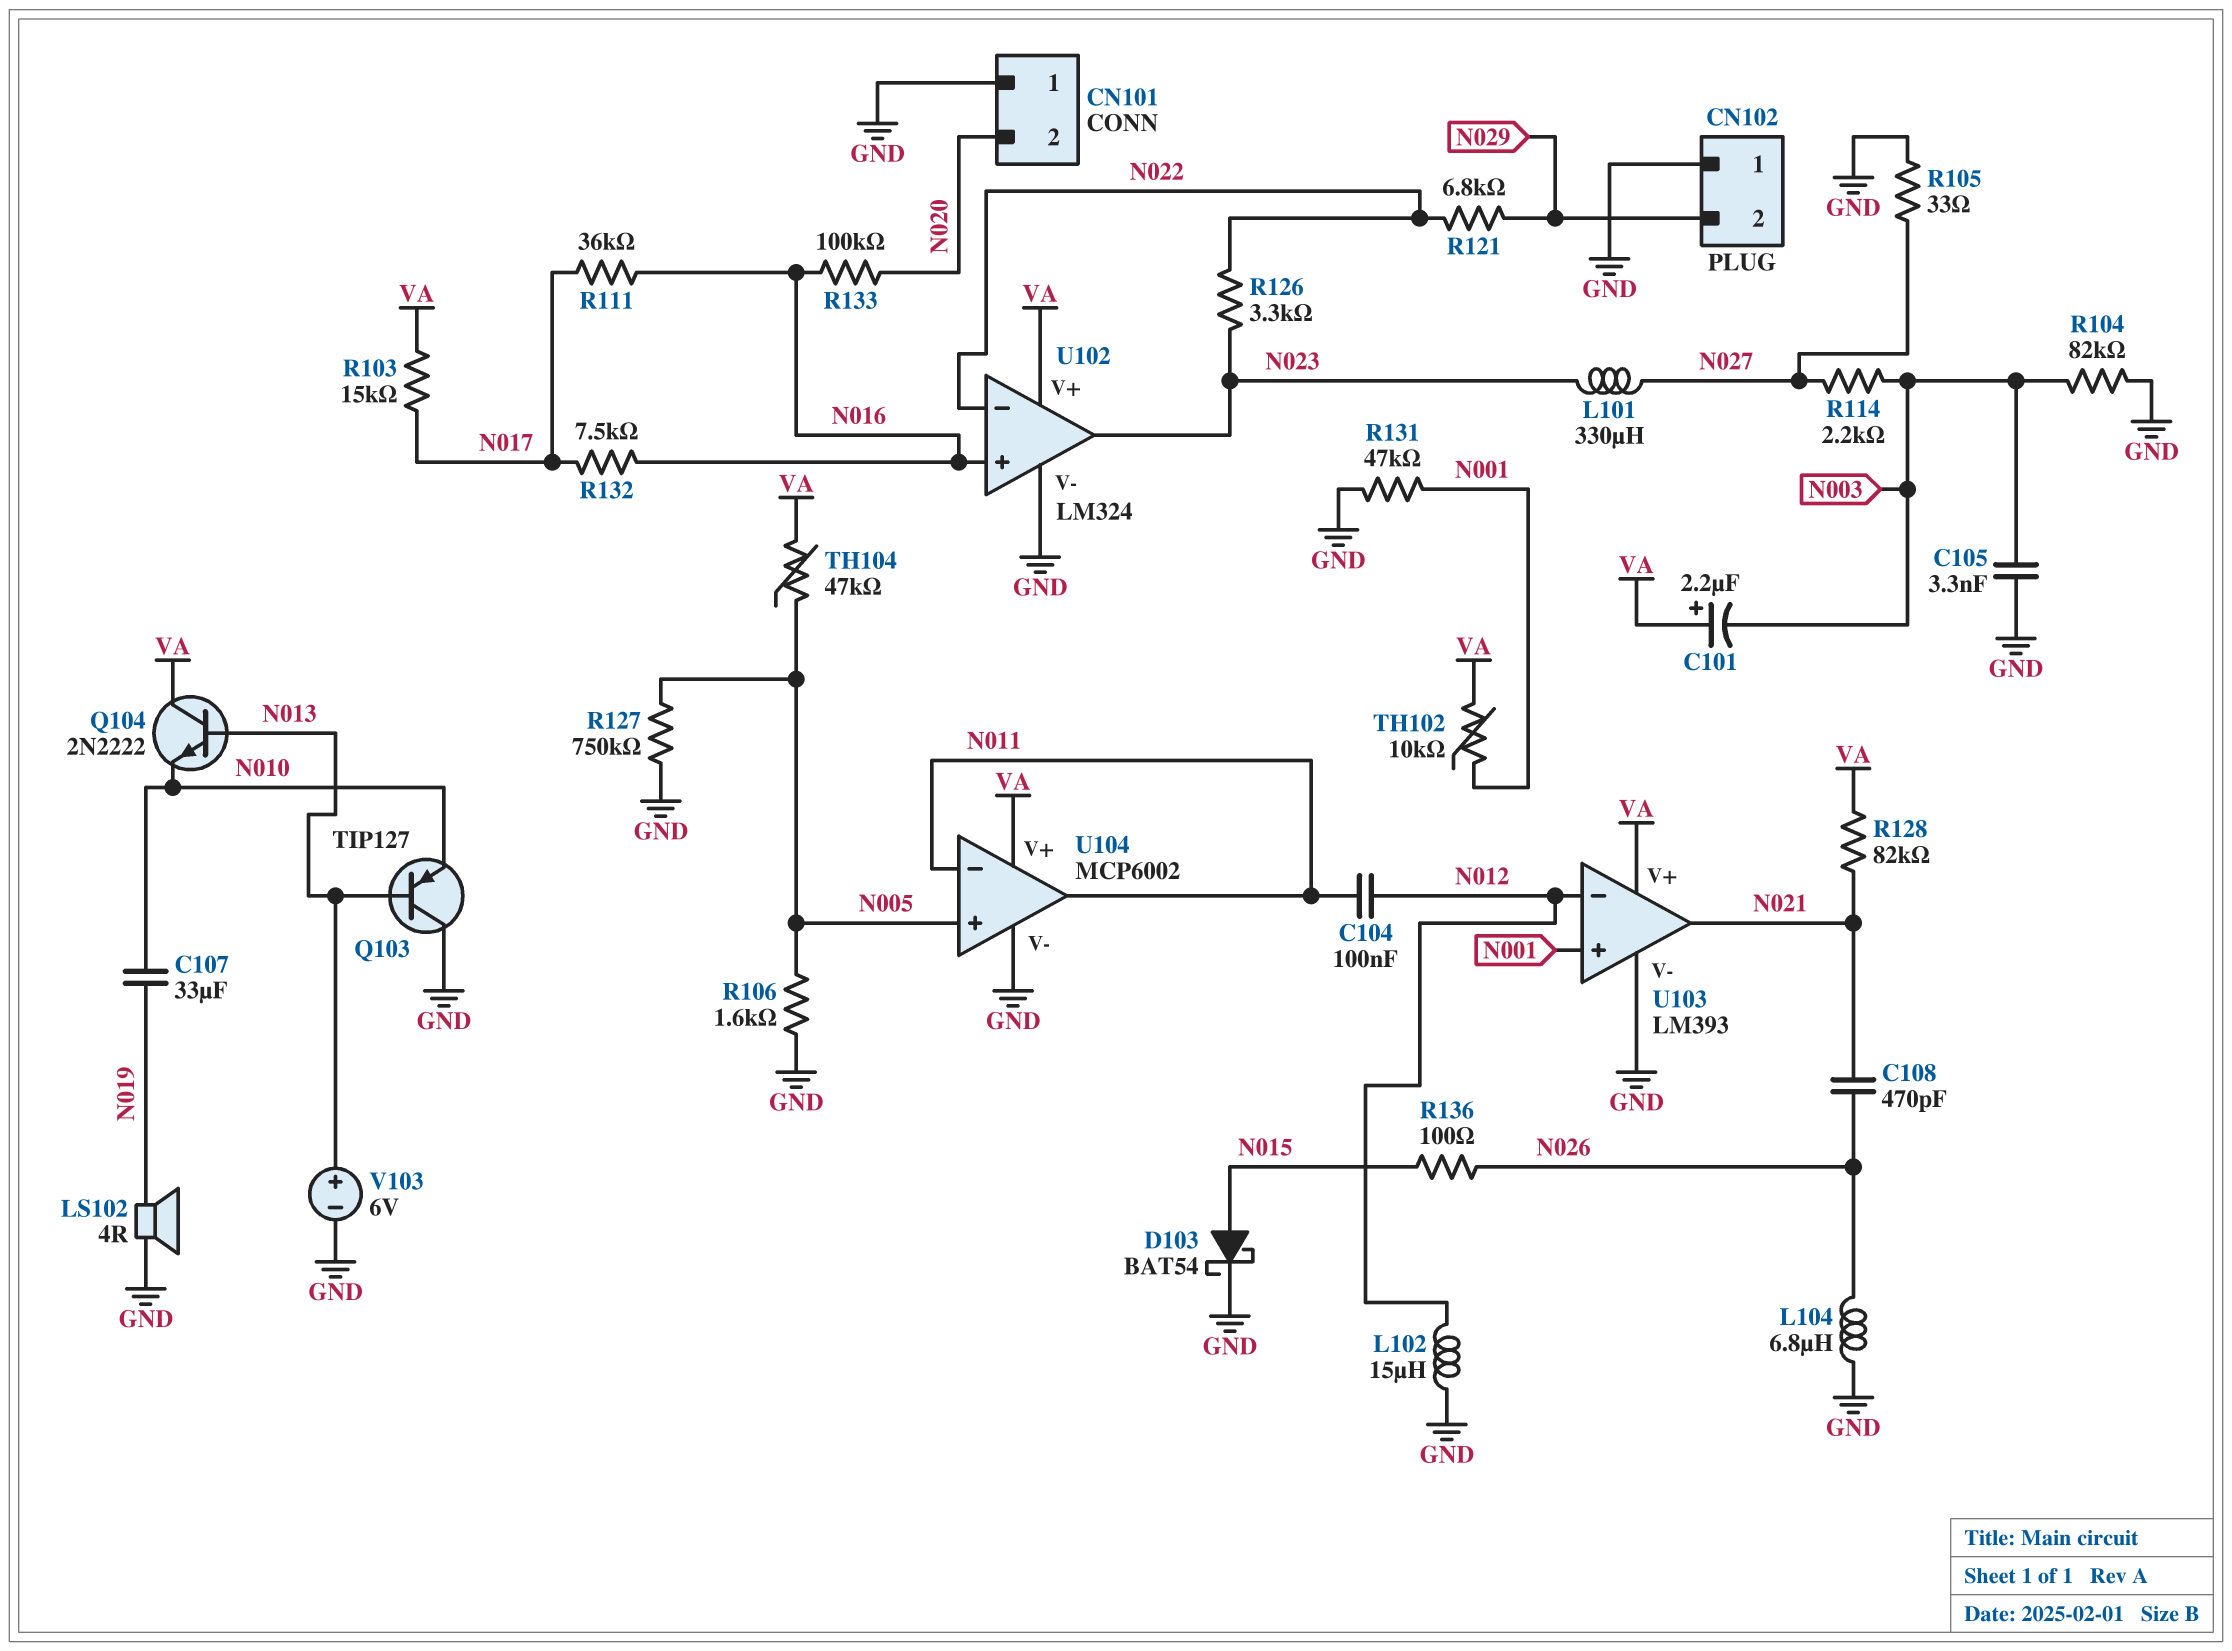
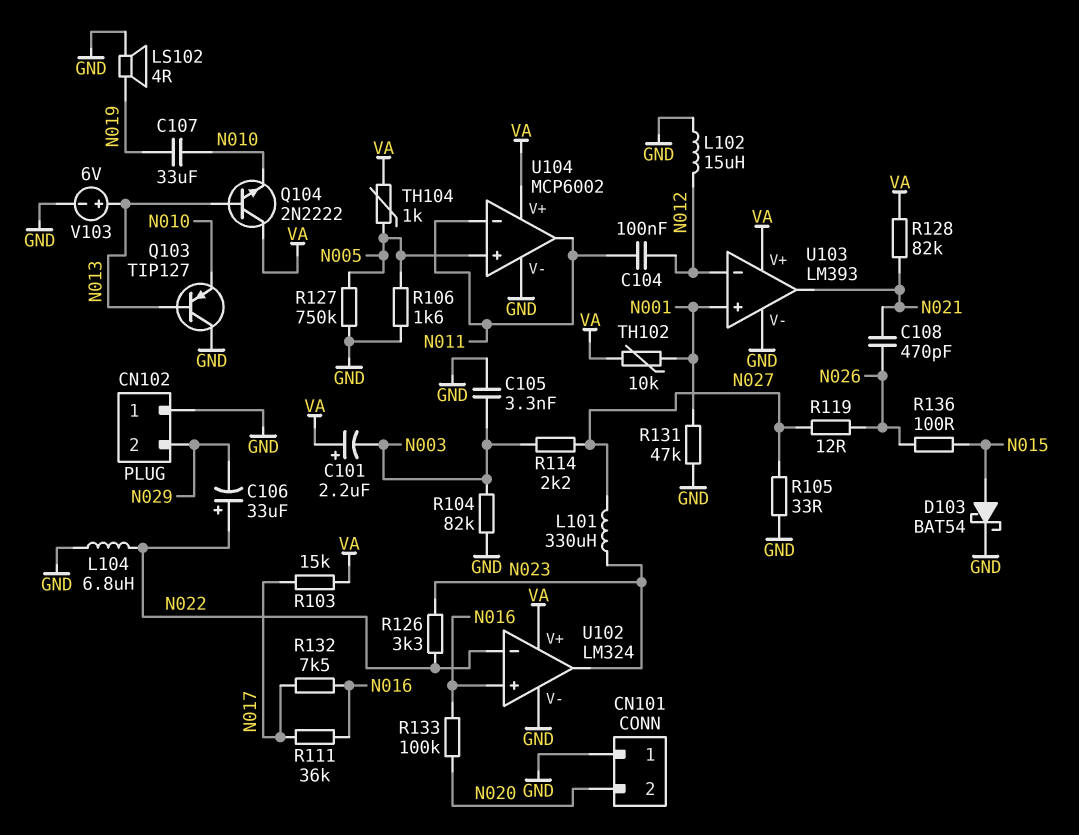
C106: none -> 33uF (plus N022, minus N029)
L104: 6.8uH (GND, N026) -> 6.8uH (GND, N022)
R119: none -> 12 (N026, N027)
R121: 6.8k (N022, N029) -> none
TH104: 47k (N005, VA) -> 1k (N005, VA)

